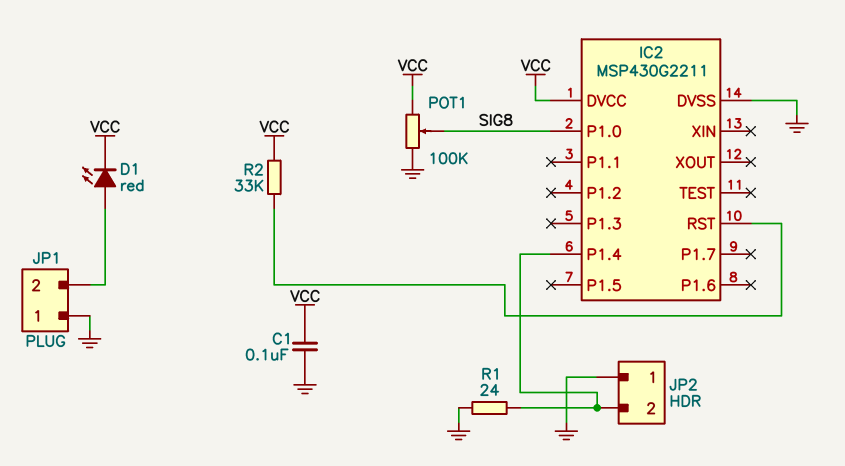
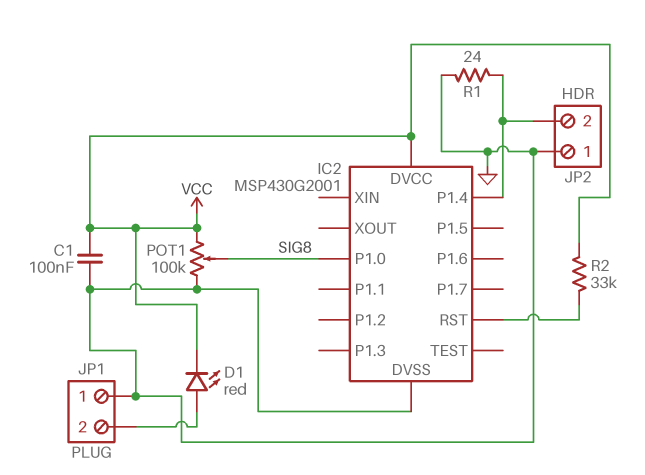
IC2: MSP430G2211 -> MSP430G2001

